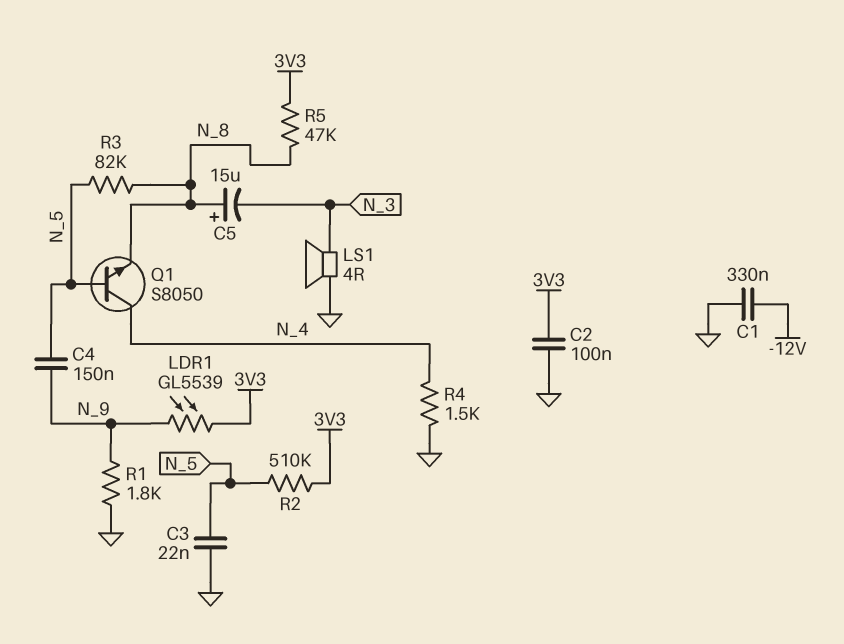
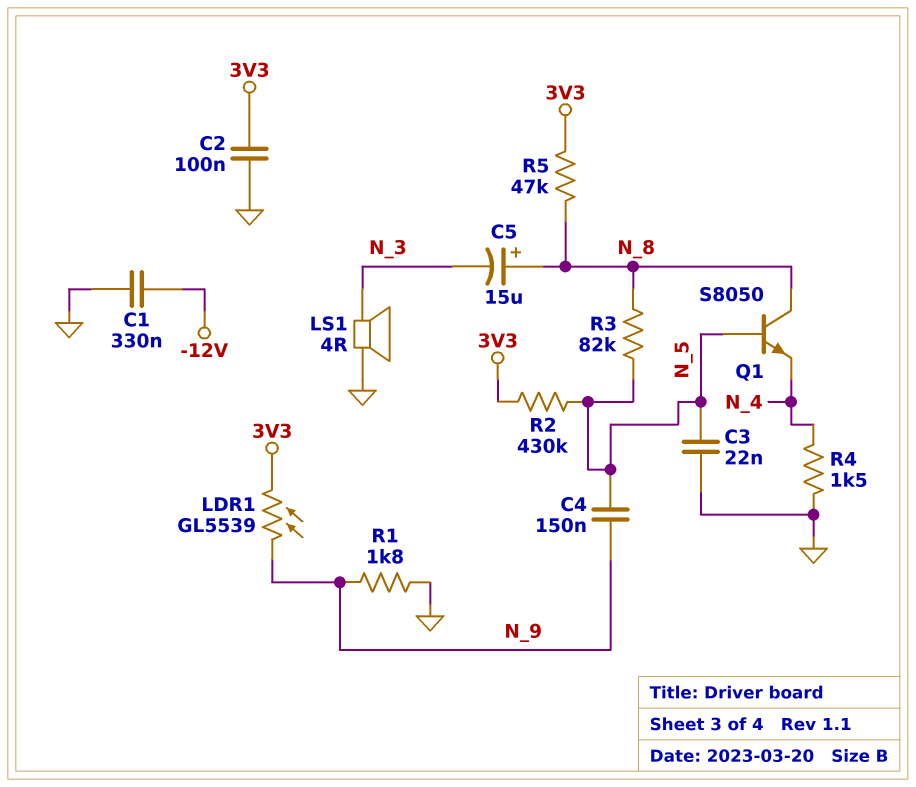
Q1: NPN S8050 (B N_5, C N_4, E N_8) -> NPN S8050 (B N_5, C N_8, E N_4)
R2: 510k (3V3, N_5) -> 430k (3V3, N_5)

